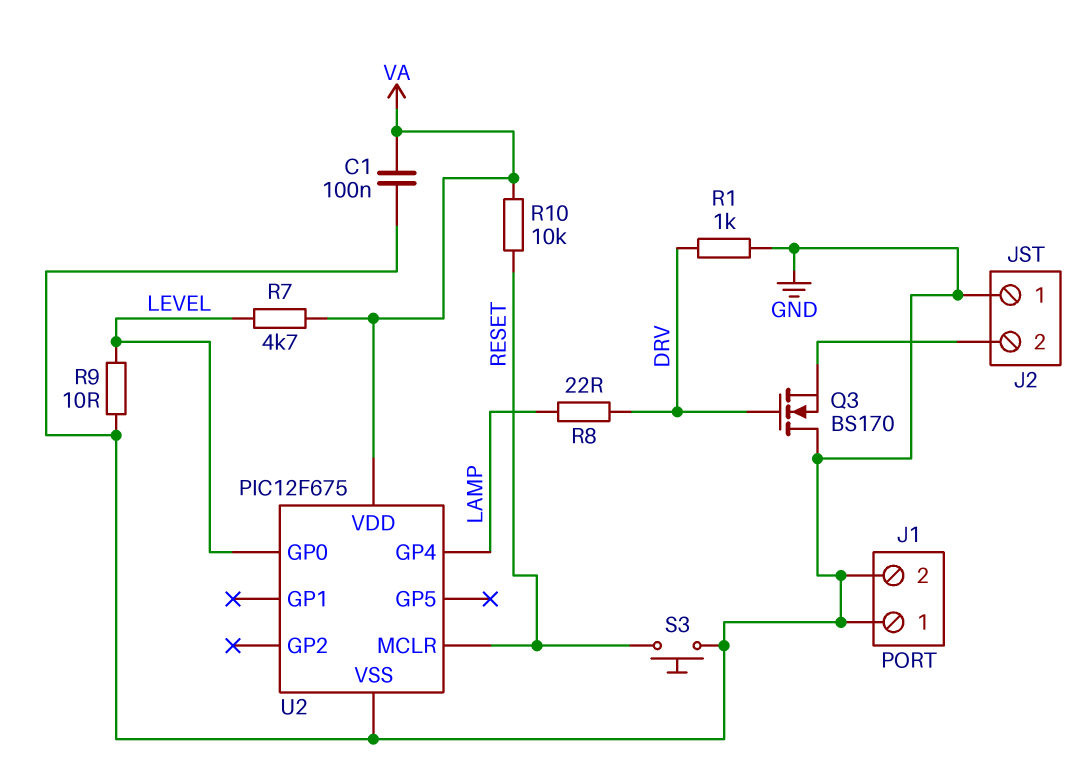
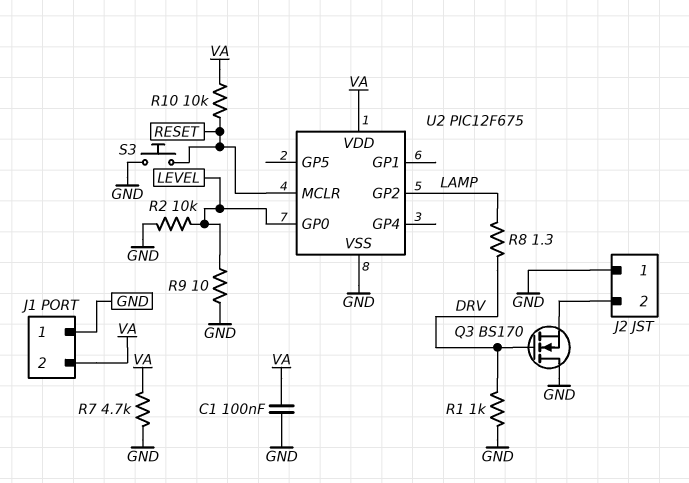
J1 pin 2: GND -> VA
R2: none -> 10k (GND, LEVEL)
R7: 4.7k (LEVEL, VA) -> 4.7k (GND, VA)
R8: 22 (DRV, LAMP) -> 1.3 (DRV, LAMP)
U2 pin GP2: none -> LAMP
U2 pin GP4: LAMP -> none

